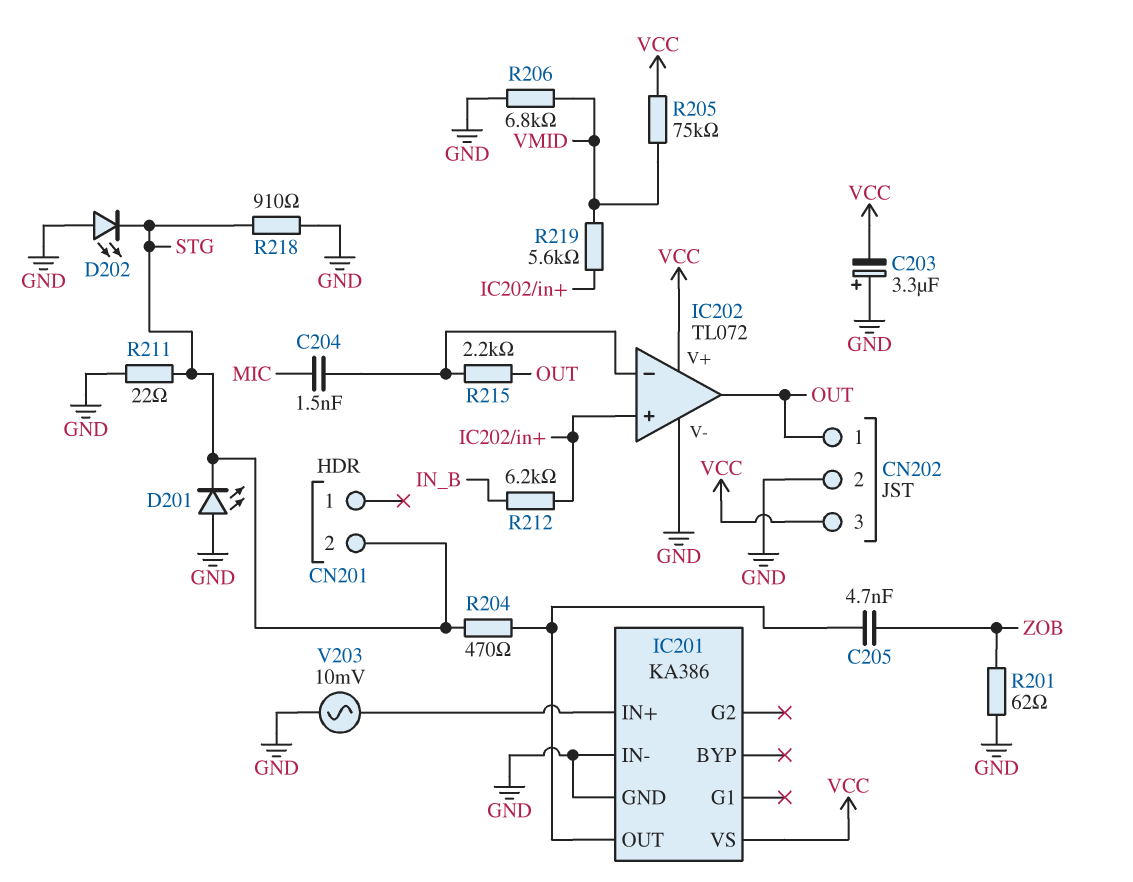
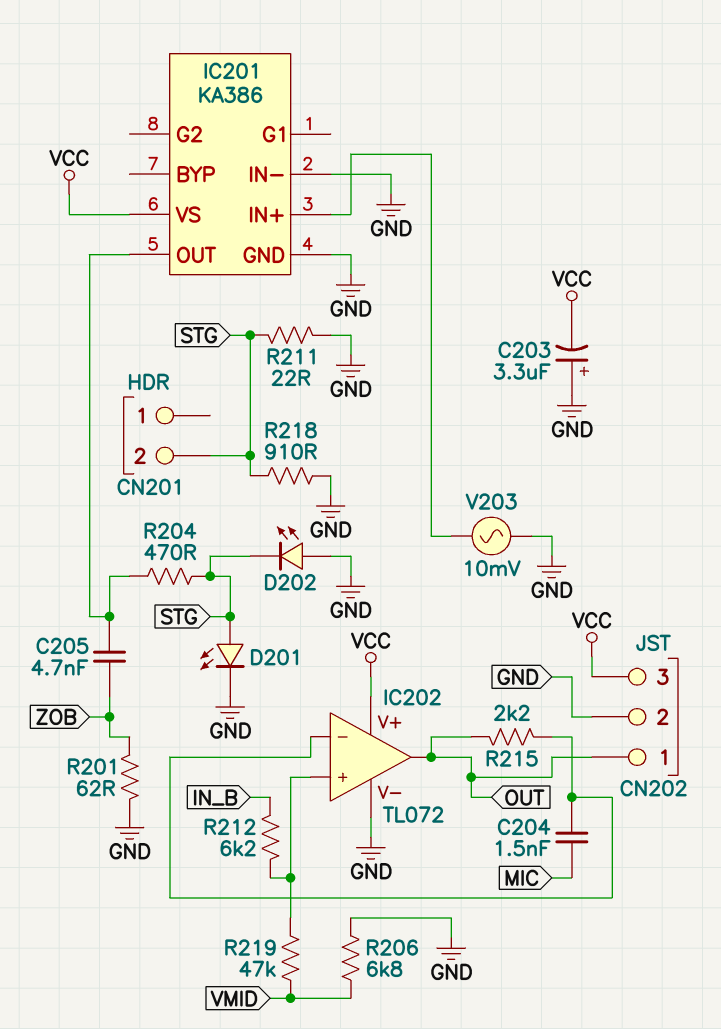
D201: LED (A GND, K STG) -> LED (A STG, K GND)
R205: 75k (VCC, VMID) -> none
R219: 5.6k (IC202/in+, VMID) -> 47k (IC202/in+, VMID)

